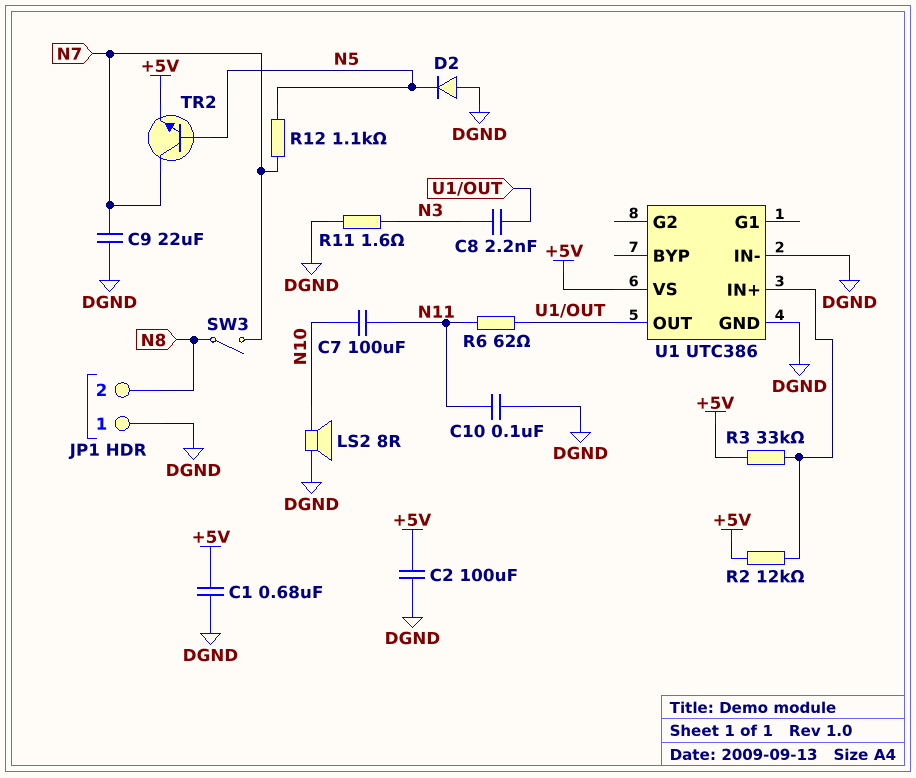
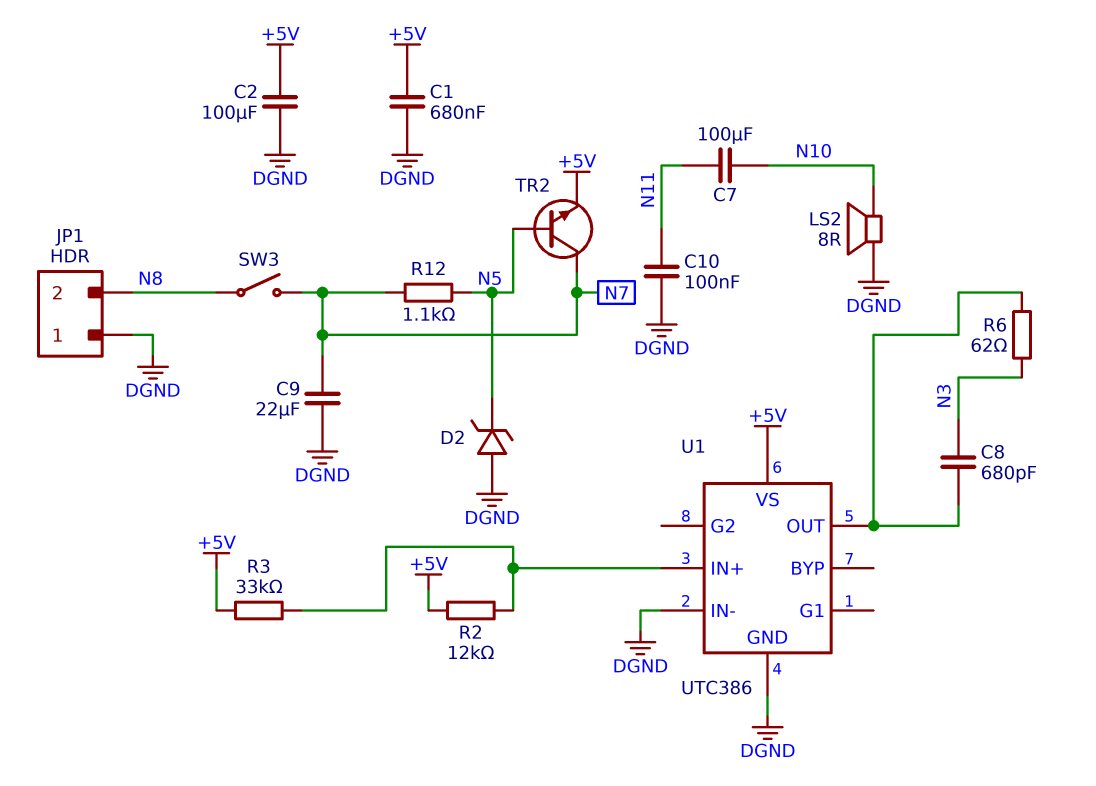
C8: 2.2nF (N3, U1/OUT) -> 680pF (N3, U1/OUT)
D2: diode (A DGND, K N5) -> zener (A DGND, K N5)
R6: 62 (N11, U1/OUT) -> 62 (N3, U1/OUT)
R11: 1.6 (DGND, N3) -> none

